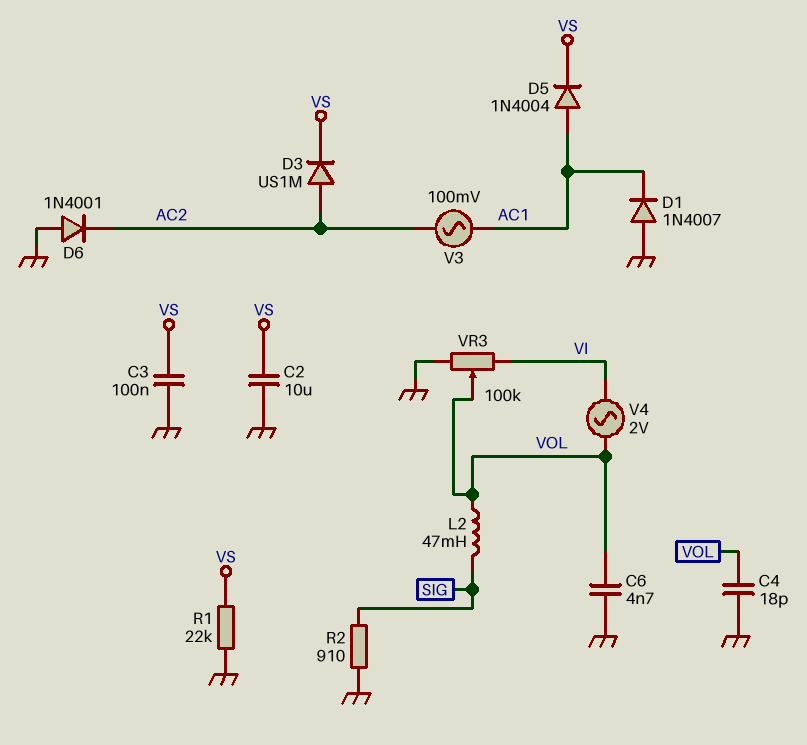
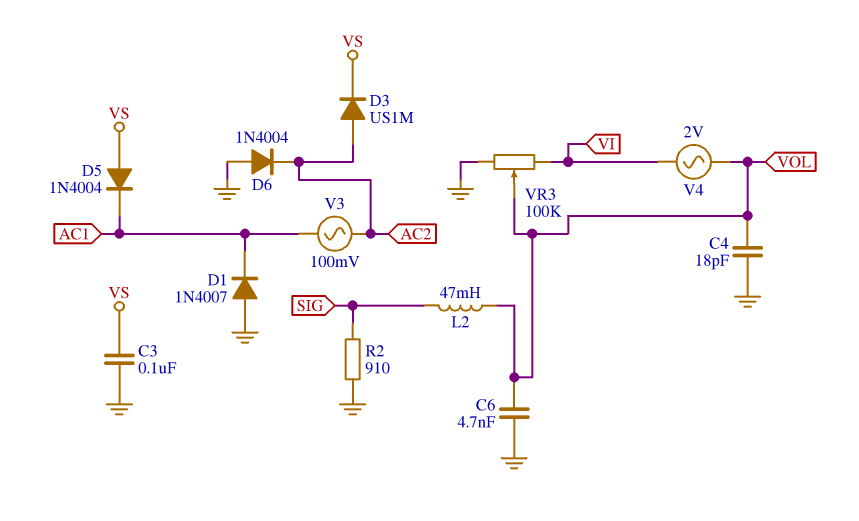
C2: 10uF (GND, VS) -> none
D5: diode 1N4004 (A AC1, K VS) -> diode 1N4004 (A VS, K AC1)
D6: diode 1N4001 (A GND, K AC2) -> diode 1N4004 (A GND, K AC2)
R1: 22k (GND, VS) -> none

